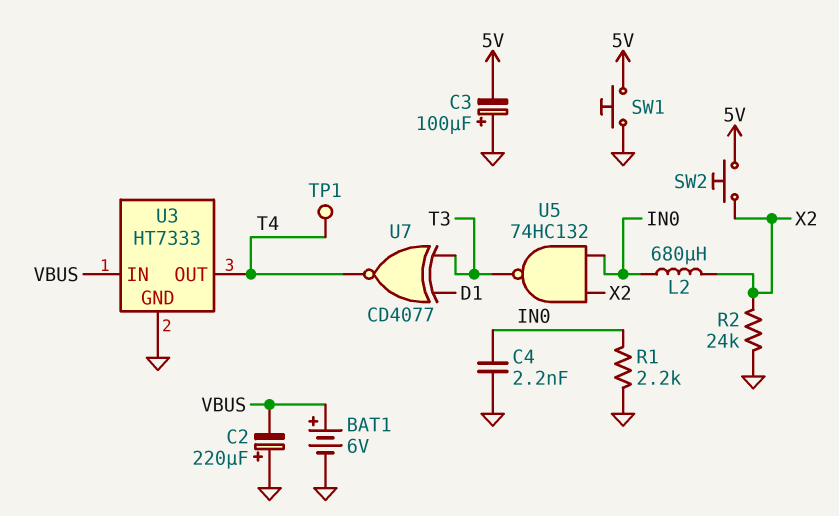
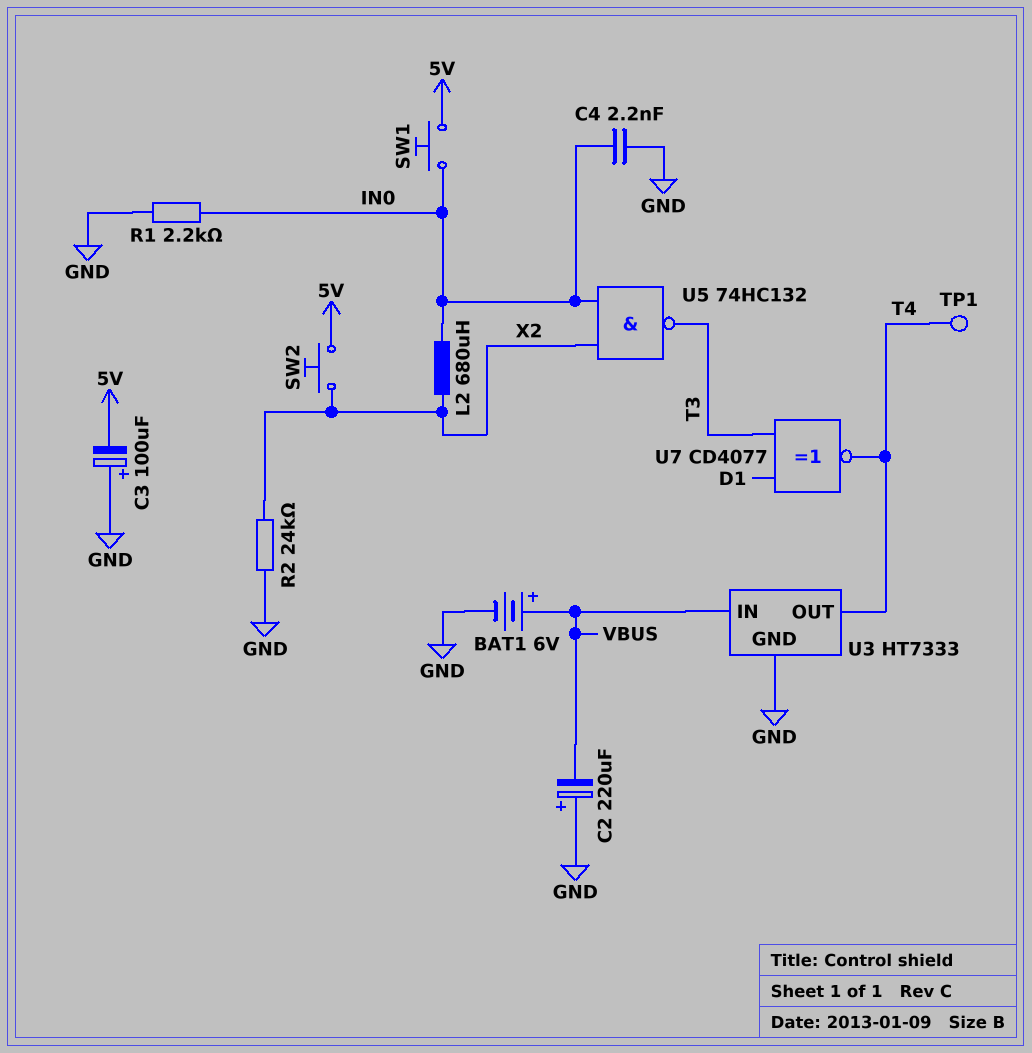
SW1: button (5V, GND) -> button (5V, IN0)

